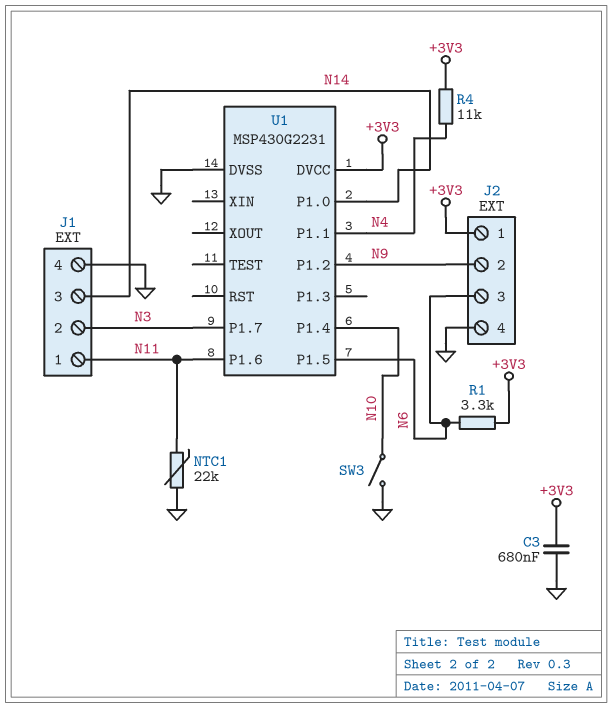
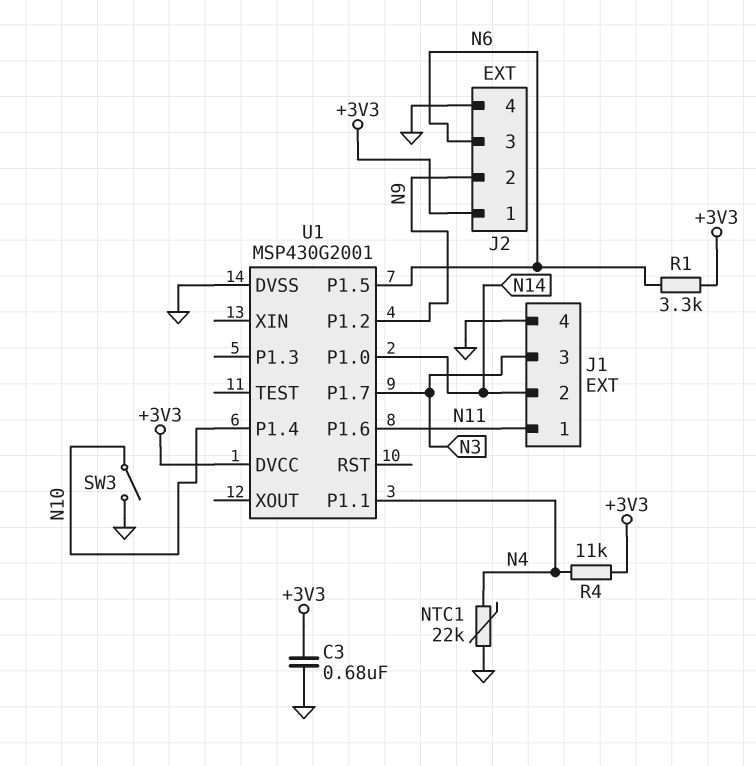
J1 pin 2: N3 -> N14
J1 pin 3: N14 -> N3
NTC1: 22k (GND, N11) -> 22k (GND, N4)
U1: MSP430G2231 -> MSP430G2001

